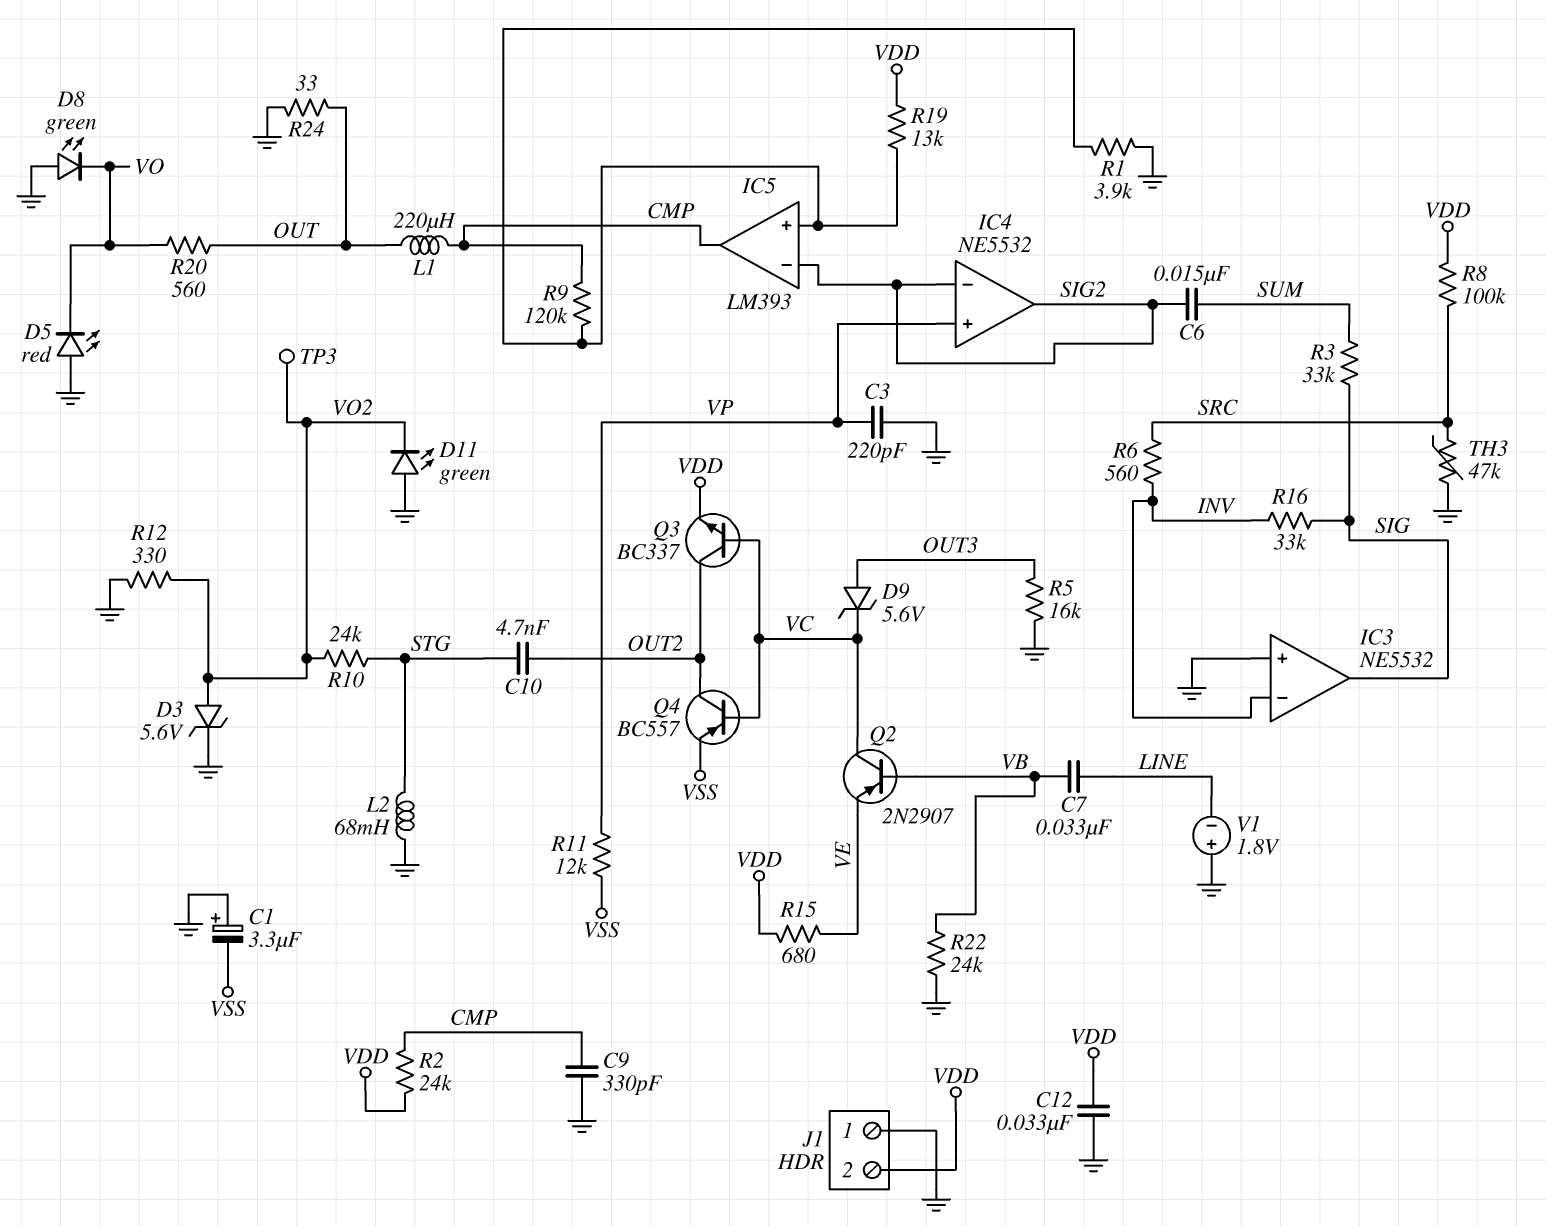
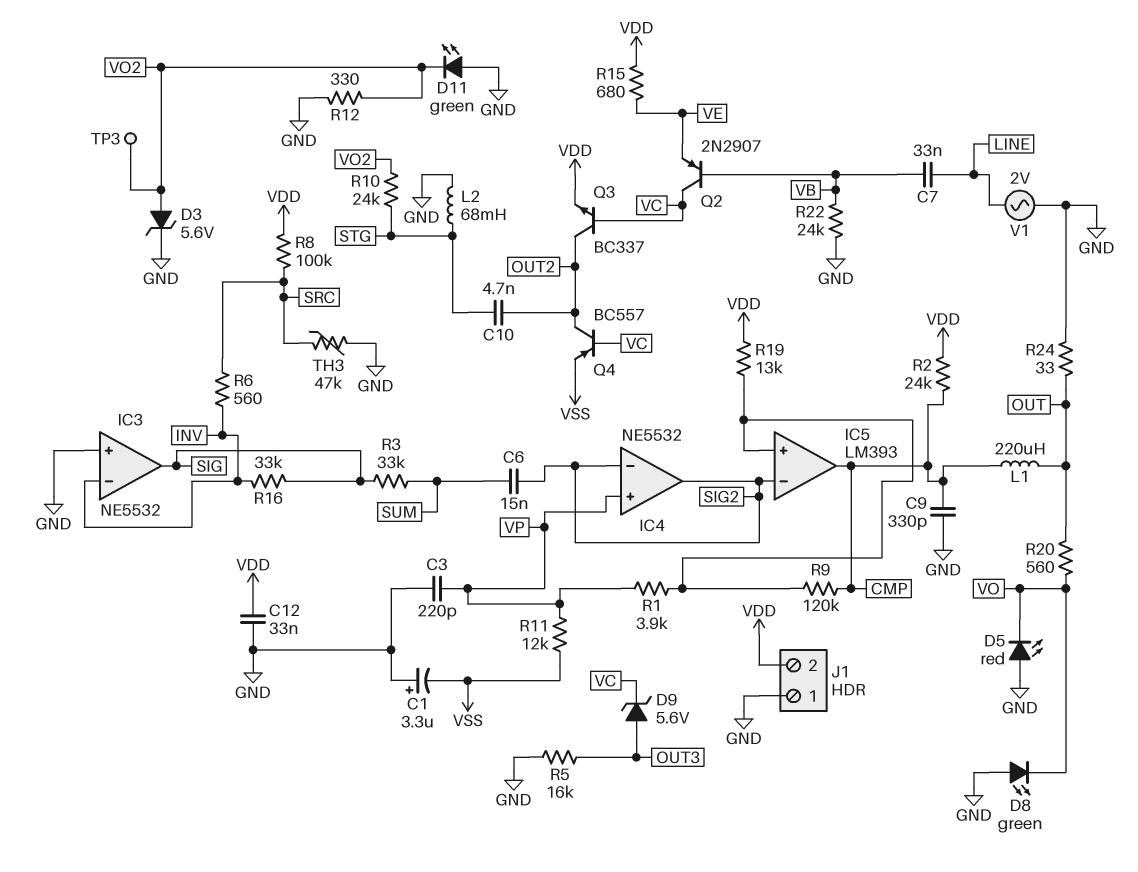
R1: 3.9k (GND, IC5/in+) -> 3.9k (IC5/in+, VP)
V1: 1.8V (plus GND, minus LINE) -> AC 2V (GND, LINE)

